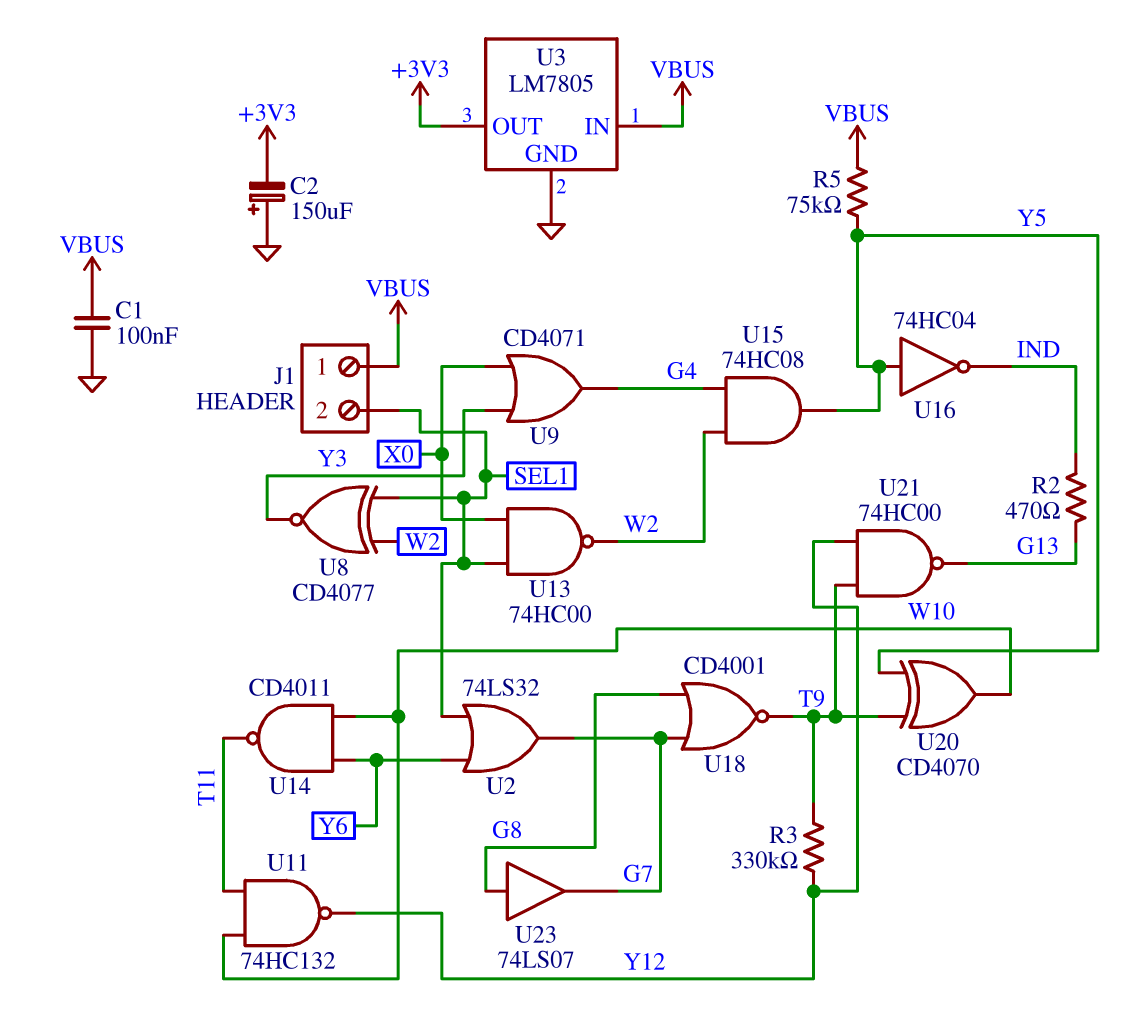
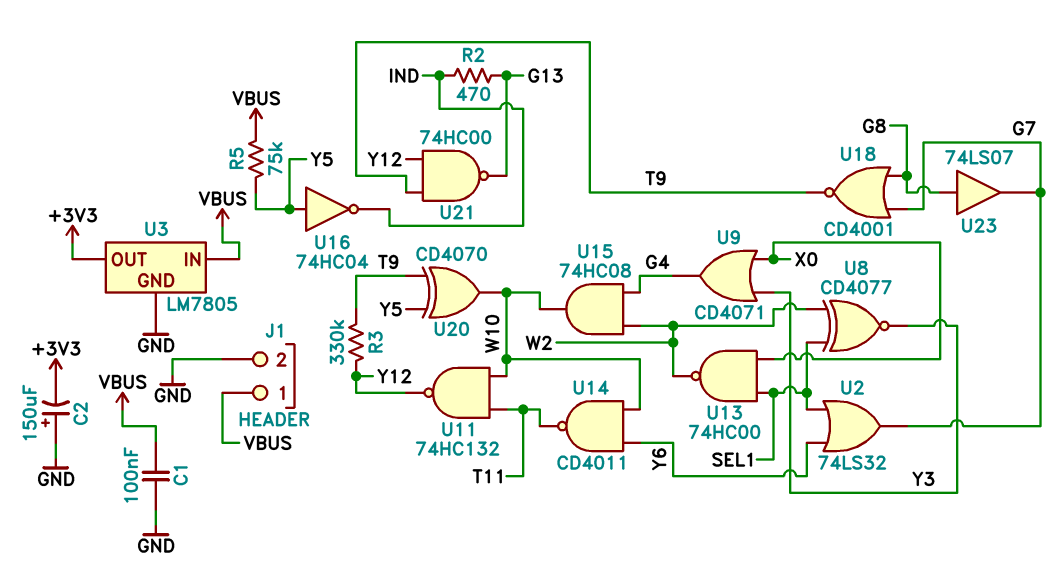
J1 pin 2: SEL1 -> GND
U15: AND 74HC08 (in G4, in W2, out Y5) -> AND 74HC08 (in G4, in W2, out W10)

